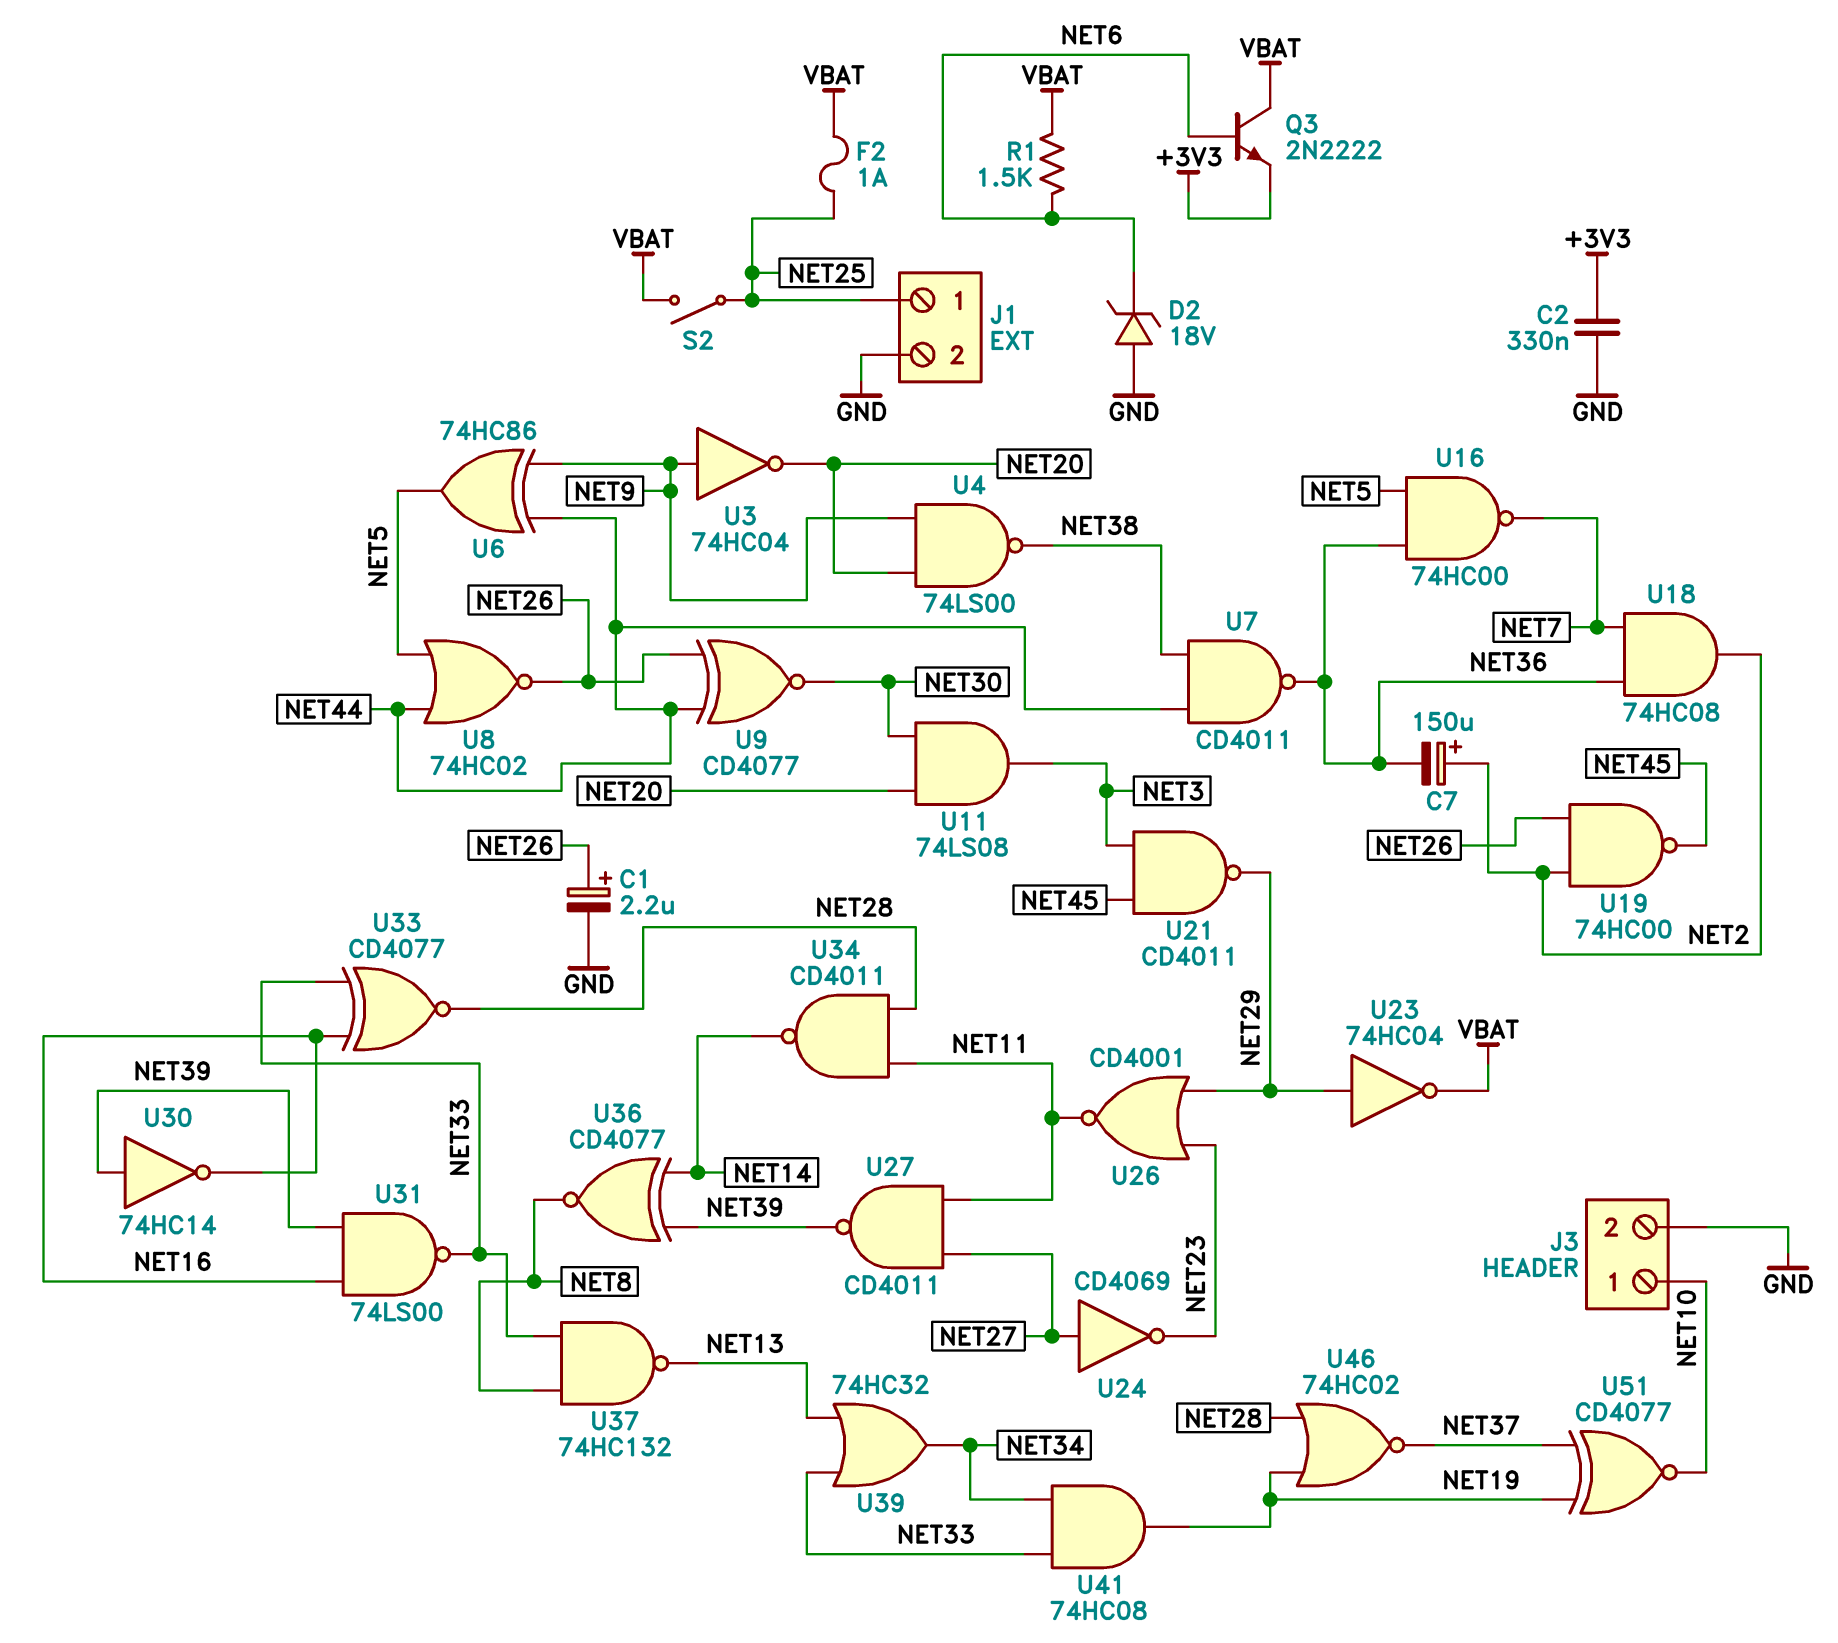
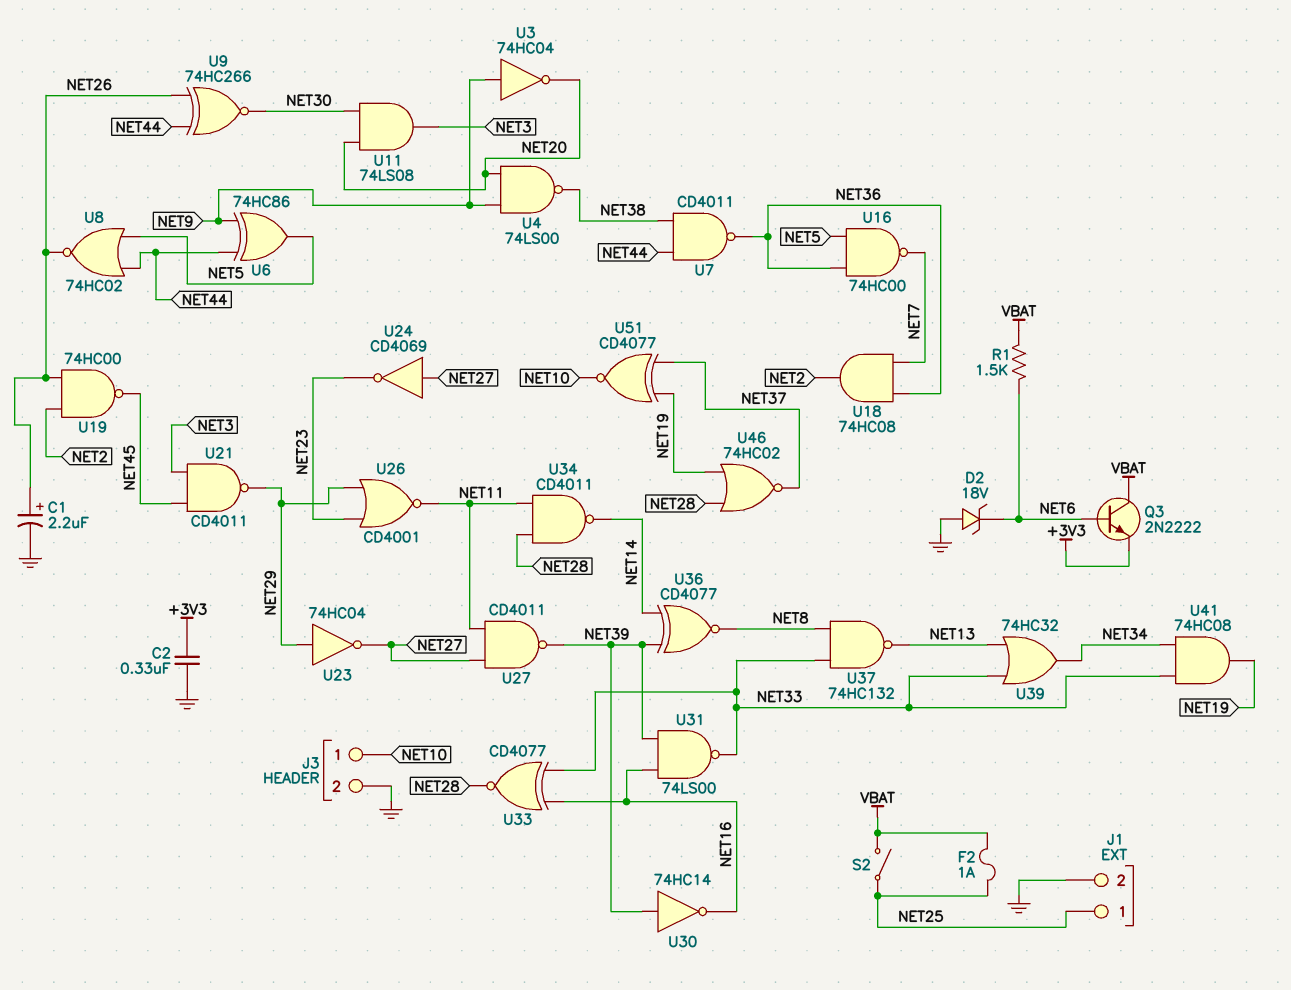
C7: 150uF (plus NET2, minus NET36) -> none
U9: XNOR CD4077 (in NET26, in NET44, out NET30) -> XNOR 74HC266 (in NET26, in NET44, out NET30)
U23: NOT 74HC04 (in NET29, out VBAT) -> NOT 74HC04 (in NET29, out NET27)

